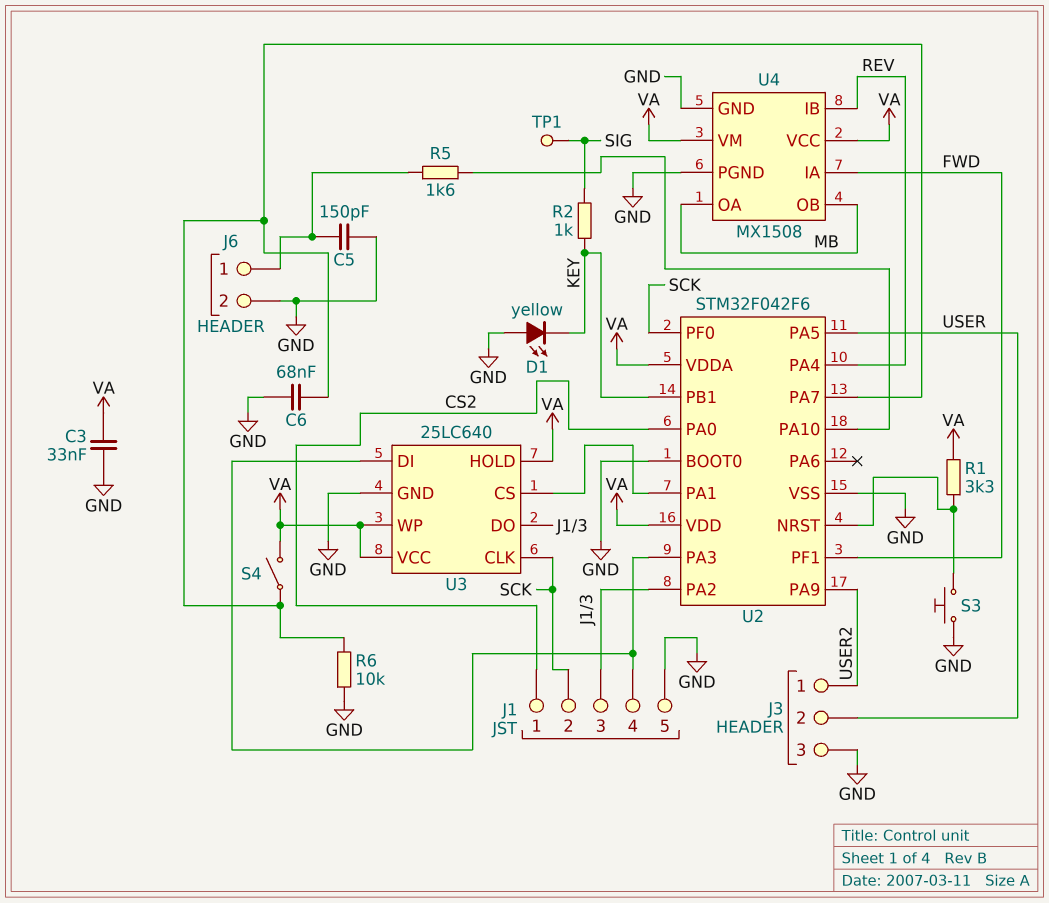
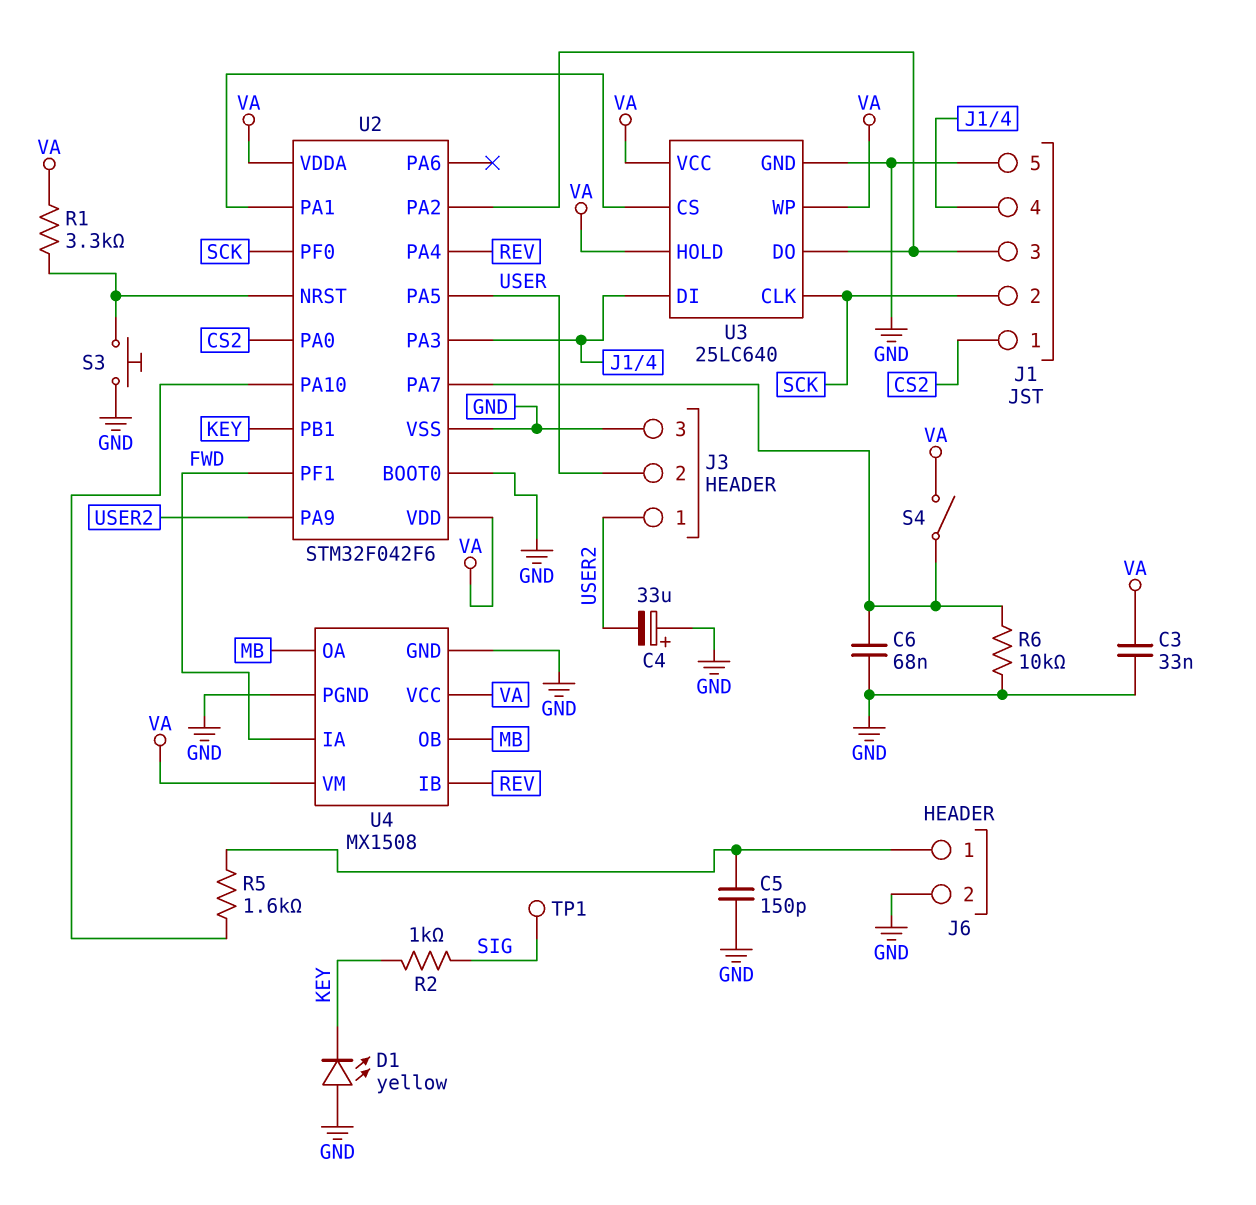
C4: none -> 33uF (plus GND, minus USER2)

